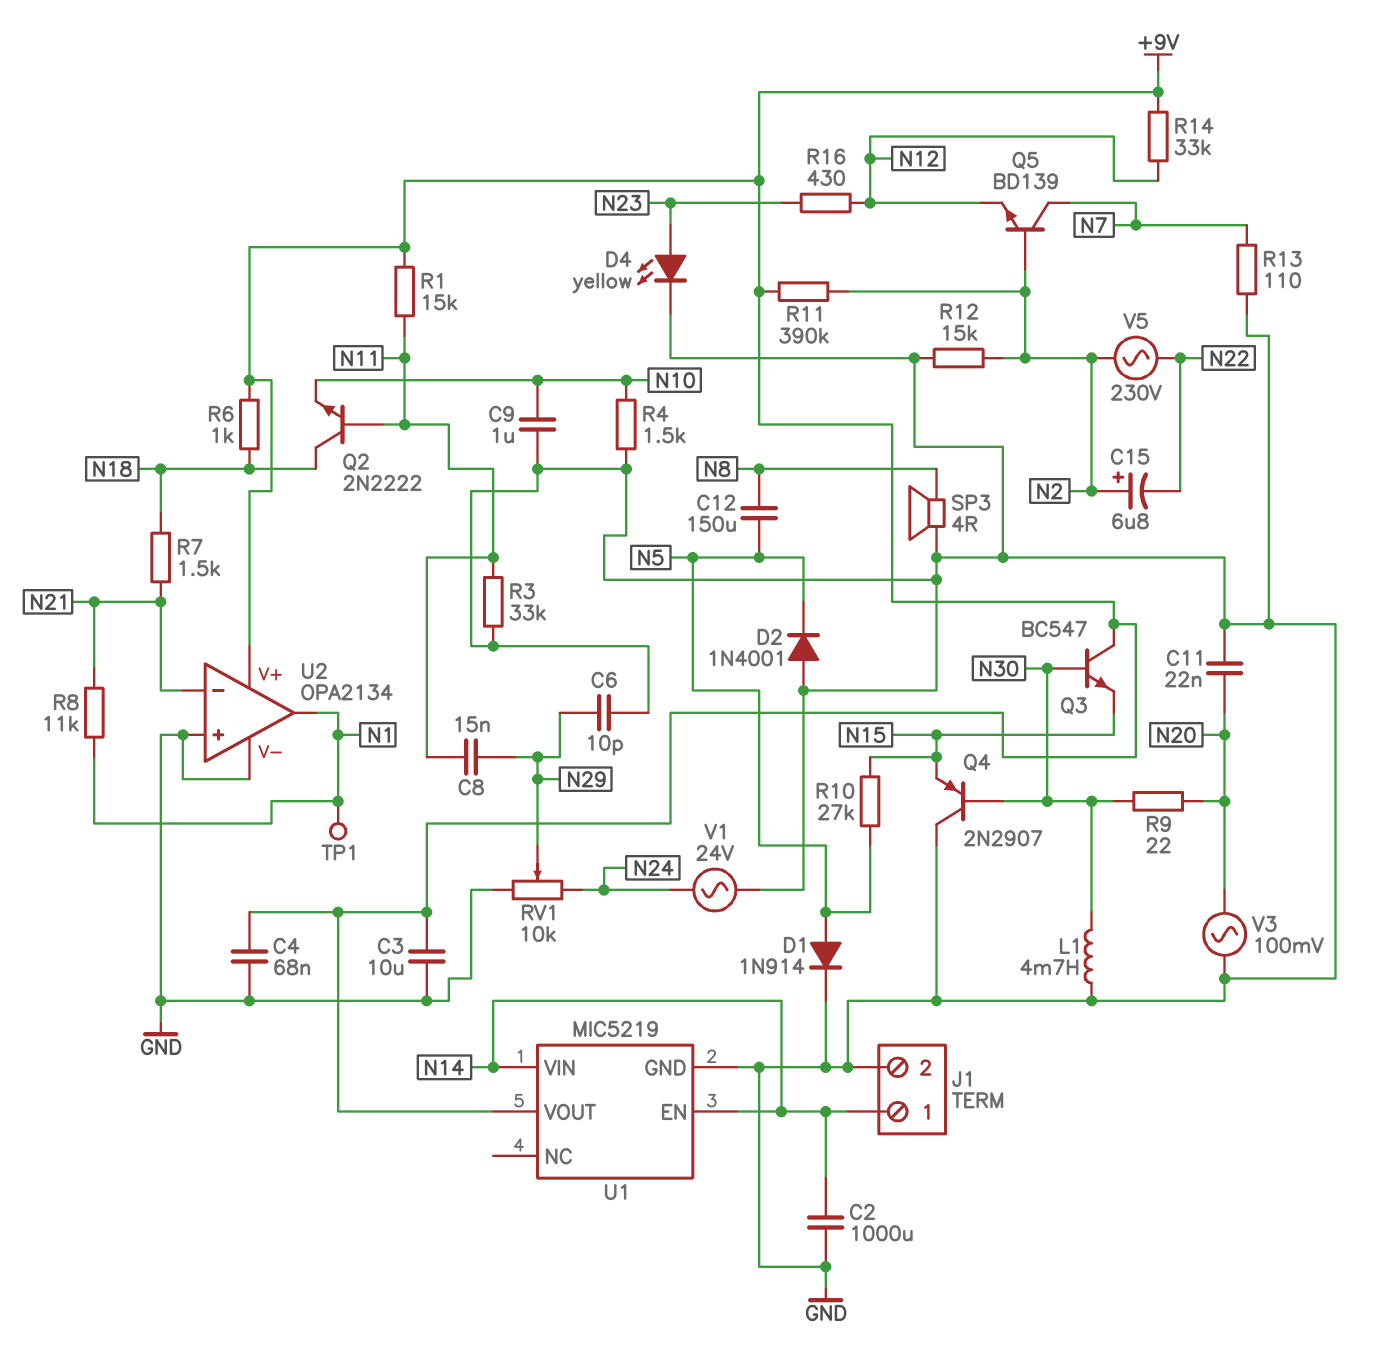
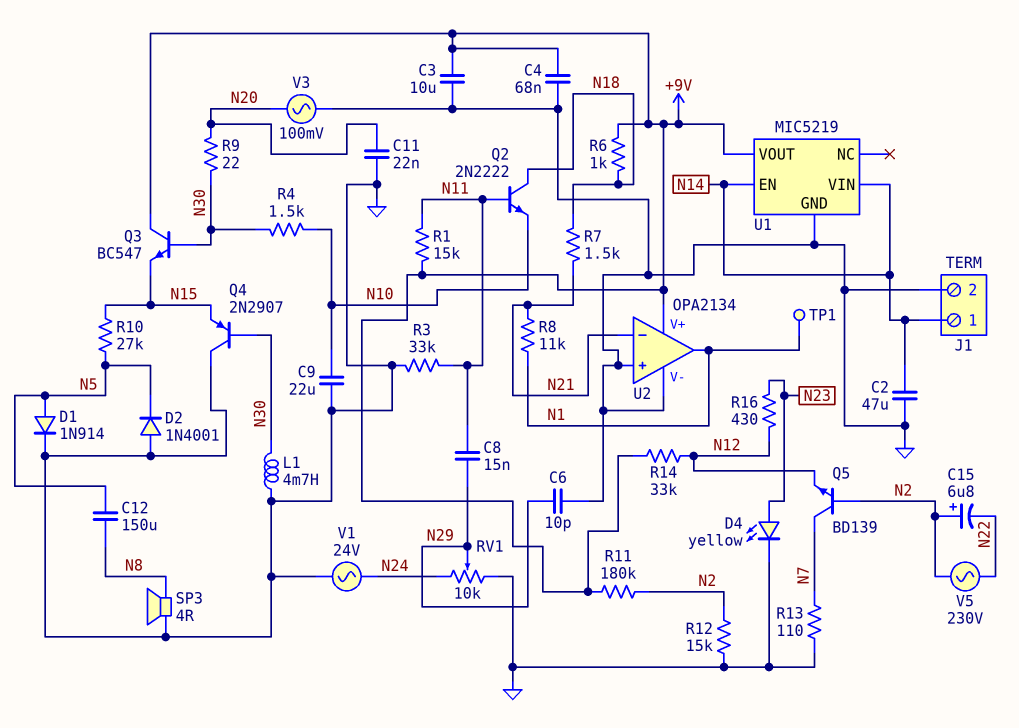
C2: 1000uF (GND, N14) -> 47uF (GND, N14)
C9: 1uF (GND, N10) -> 22uF (GND, N10)
R4: 1.5k (GND, N10) -> 1.5k (N10, N30)
R11: 390k (+9V, N2) -> 180k (+9V, N2)

